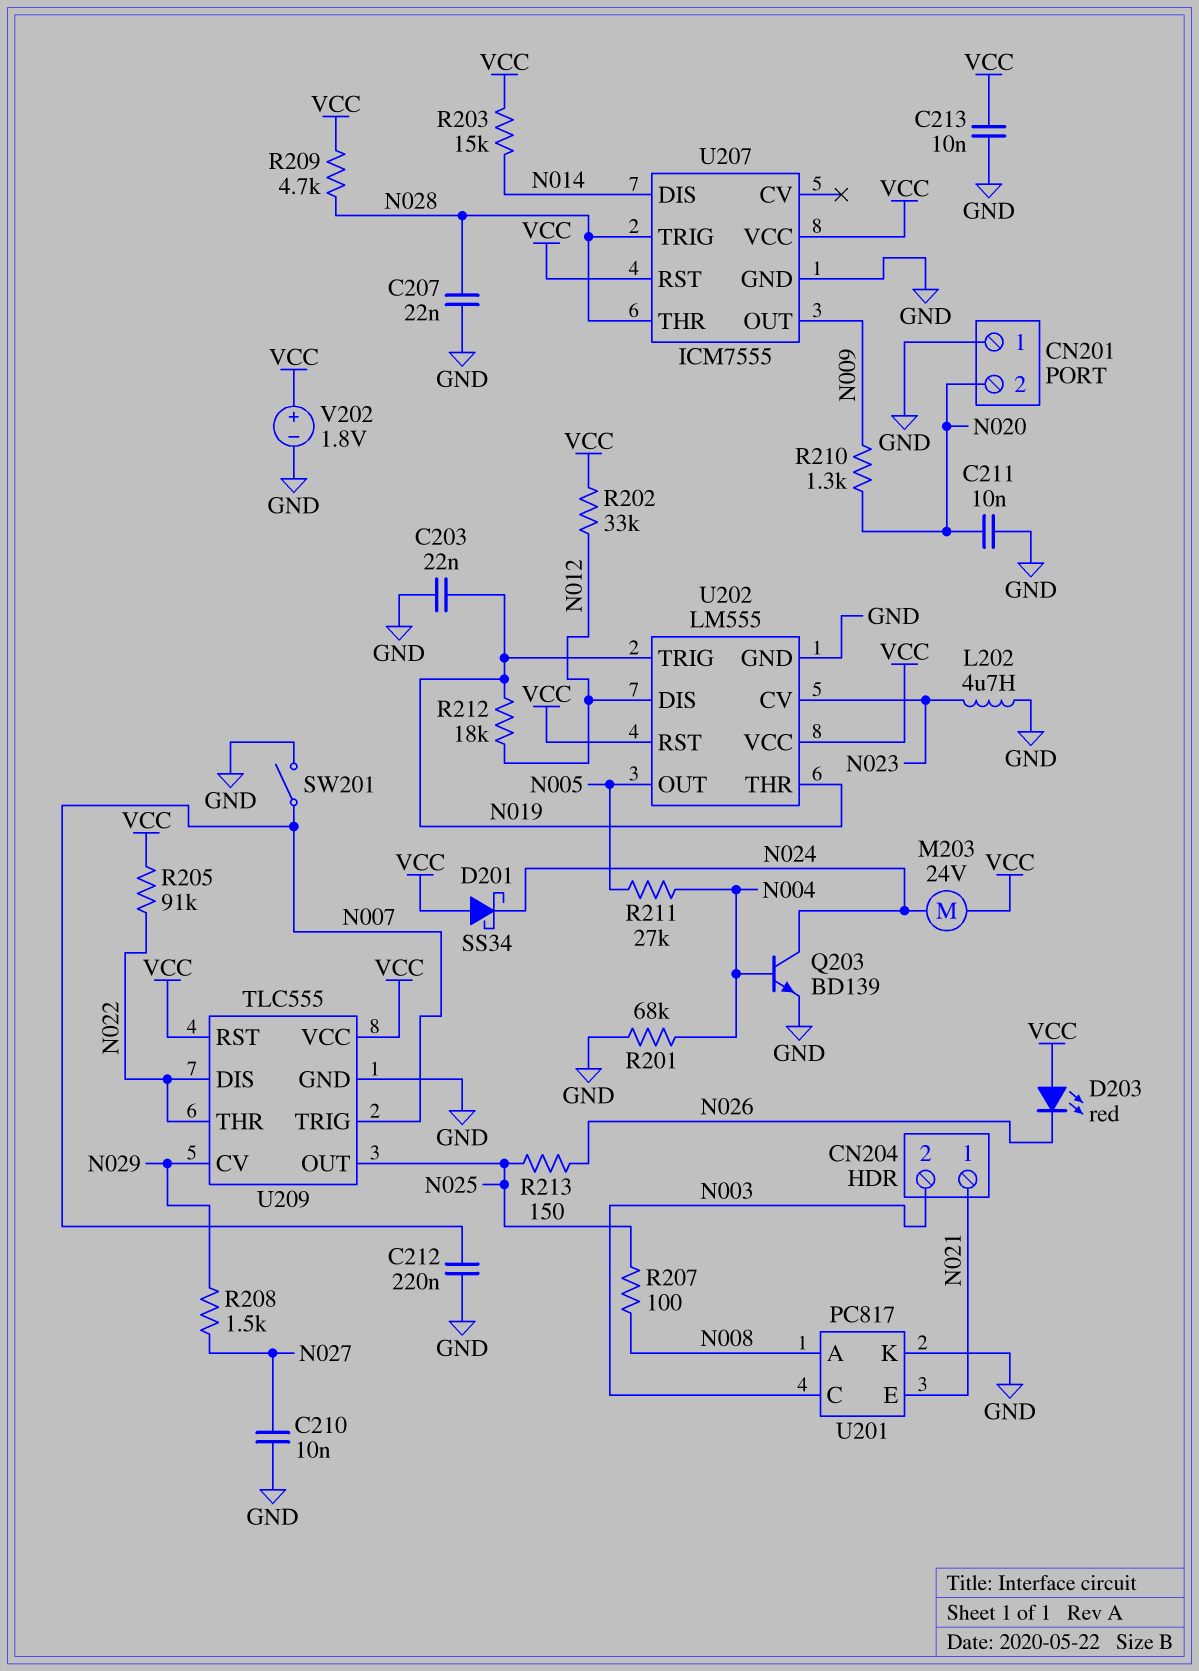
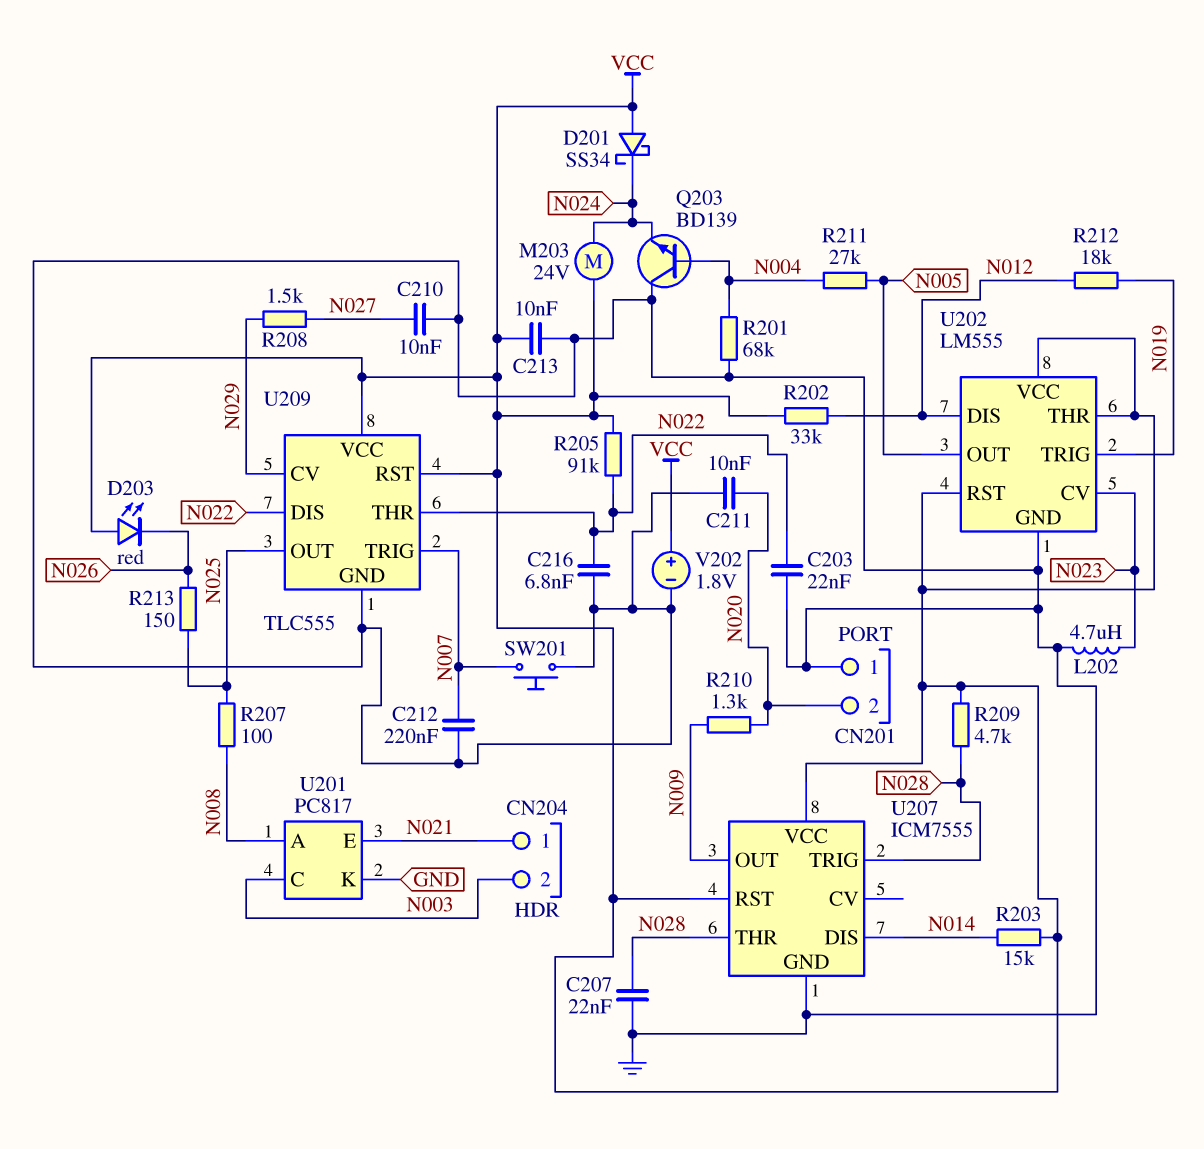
C203: 22nF (GND, N019) -> 22nF (GND, N022)
C216: none -> 6.8nF (GND, N022)
Q203: NPN BD139 (B N004, C N024, E GND) -> NPN BD139 (B N004, C GND, E N024)
SW201: switch (GND, N007) -> button (GND, N007)
U202 pin THR: N019 -> VCC

